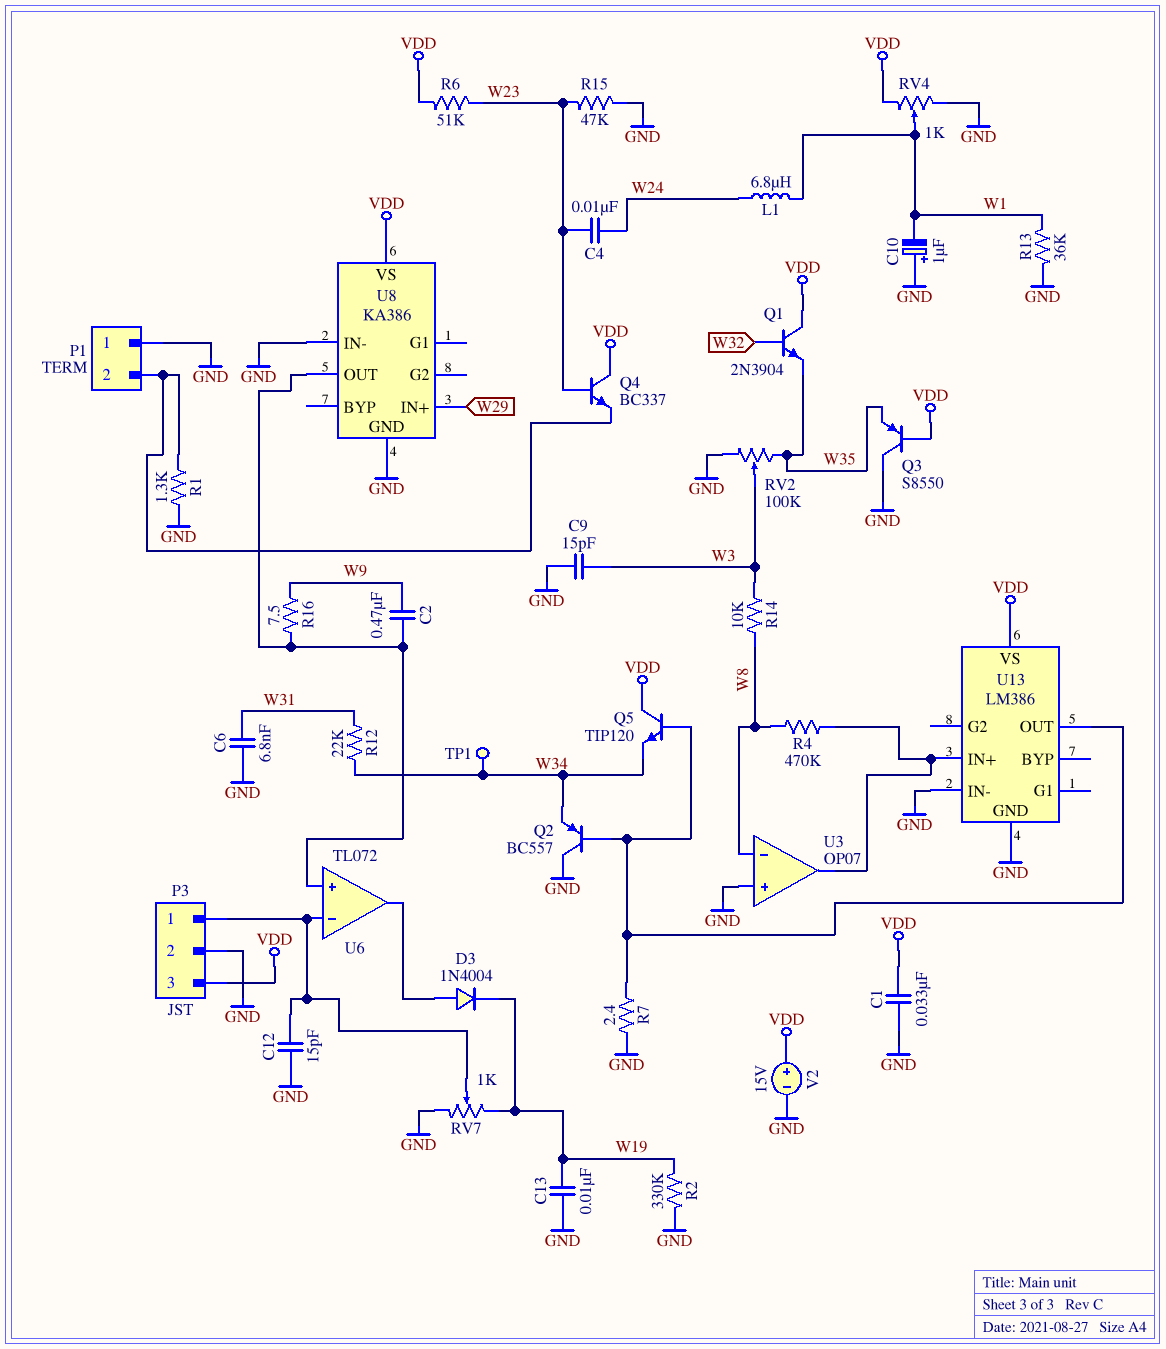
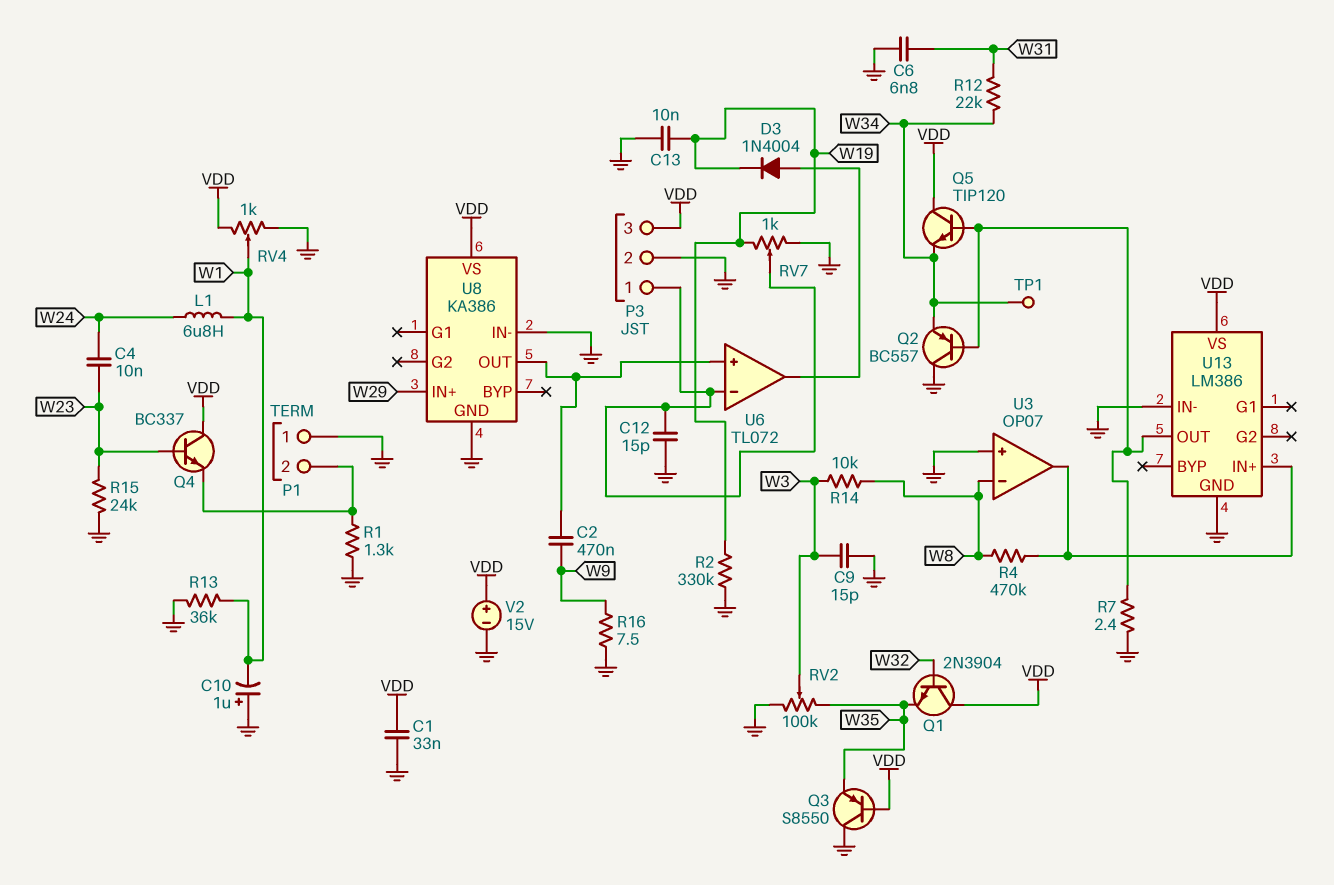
R6: 51k (VDD, W23) -> none
R15: 47k (GND, W23) -> 24k (GND, W23)
R16: 7.5 (U6/in+, W9) -> 7.5 (GND, W9)

